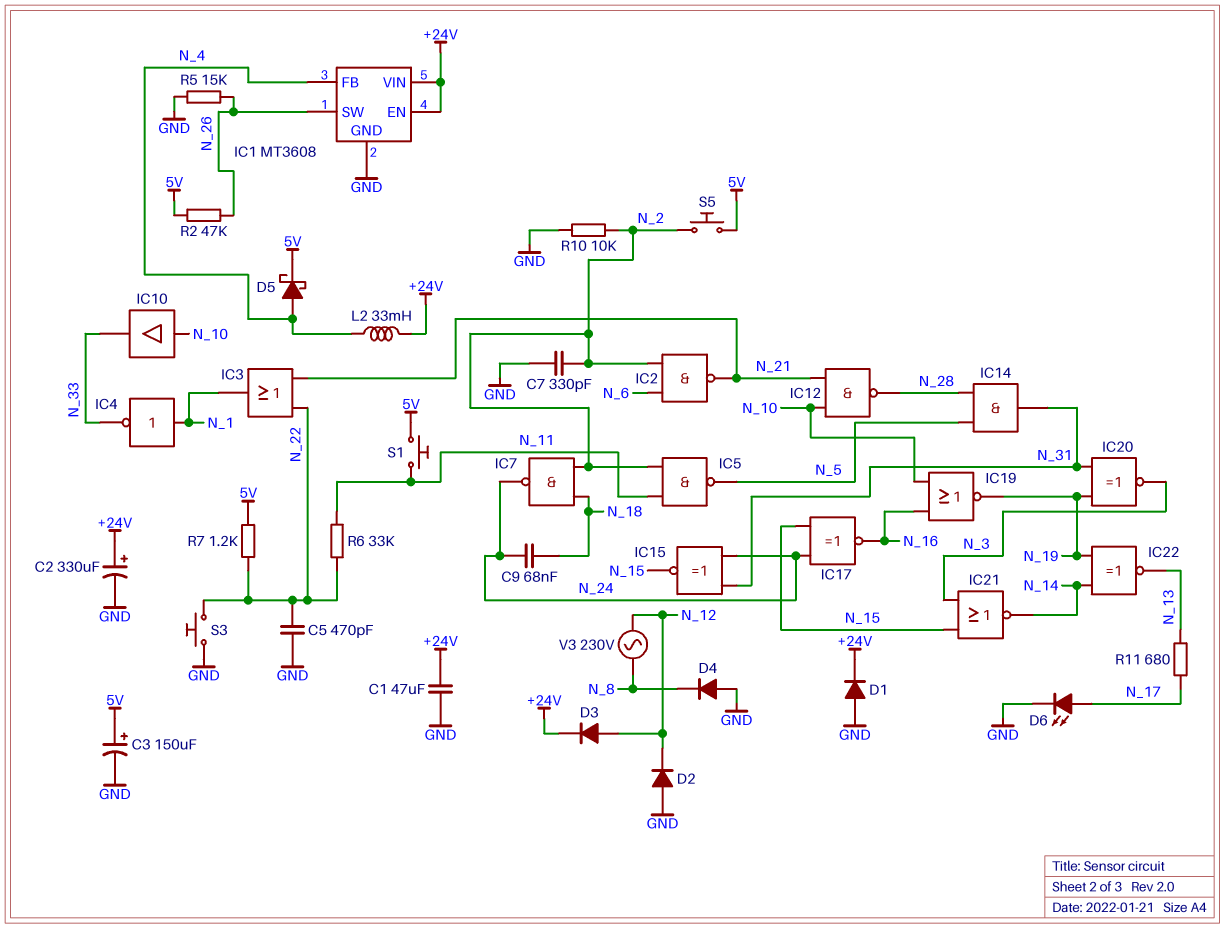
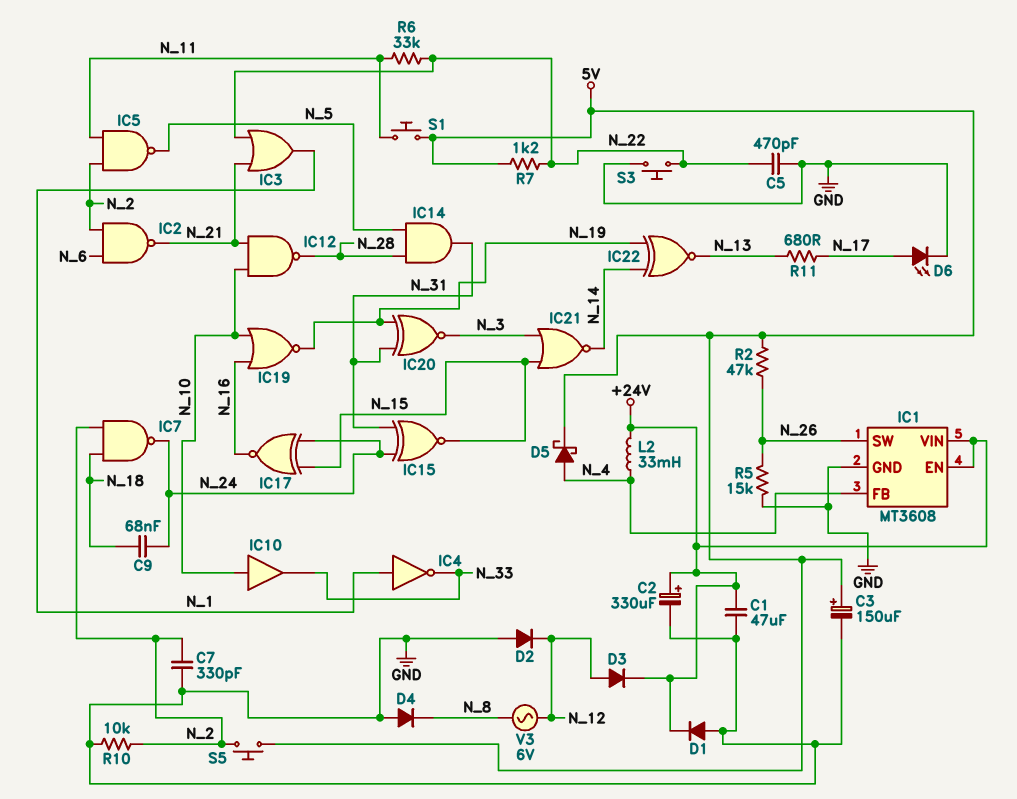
V3: AC 230V (N_8, N_12) -> AC 6V (N_8, N_12)

